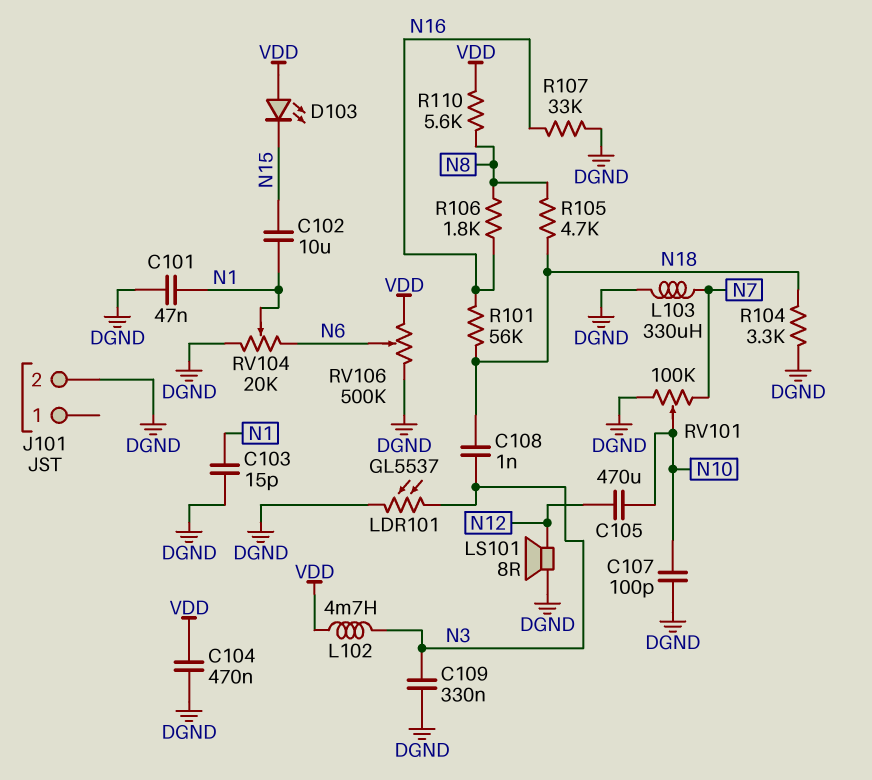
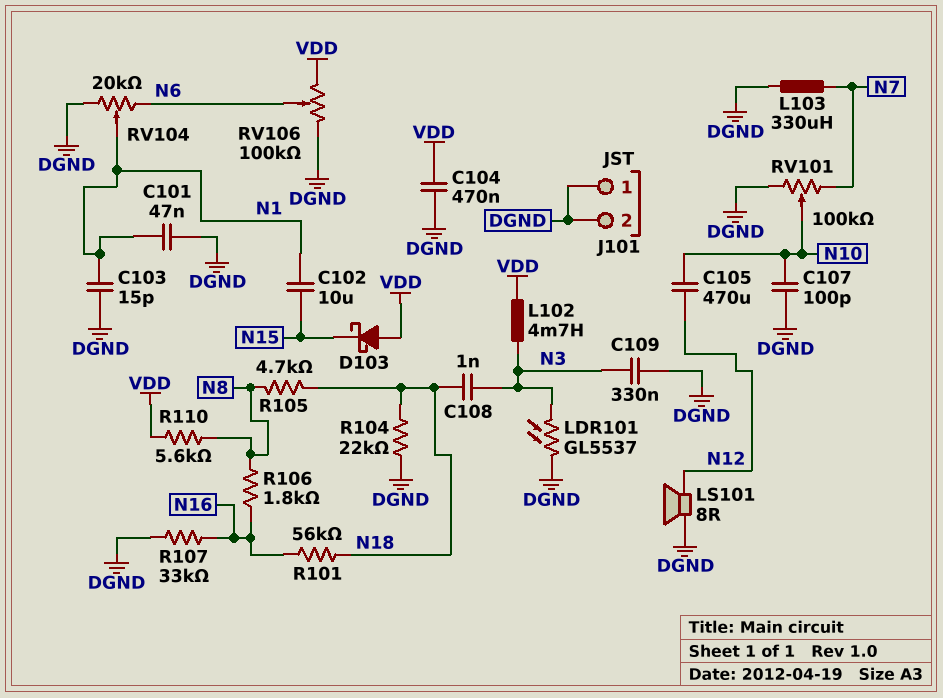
D103: LED (A VDD, K N15) -> schottky (A VDD, K N15)
J101 pin 1: none -> DGND
R104: 3.3k (DGND, N18) -> 22k (DGND, N18)
RV106: 500k (DGND, VDD, wiper N6) -> 100k (DGND, VDD, wiper N6)

